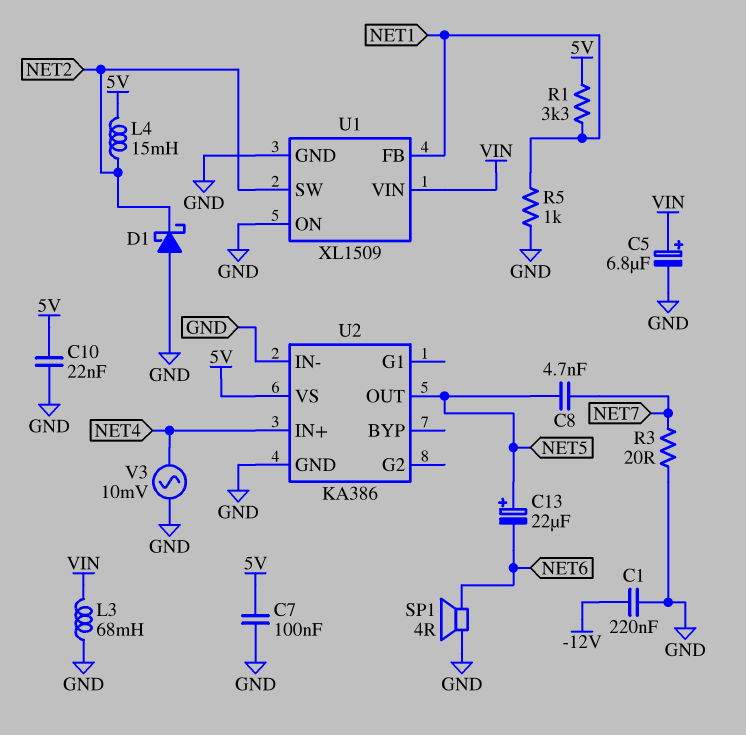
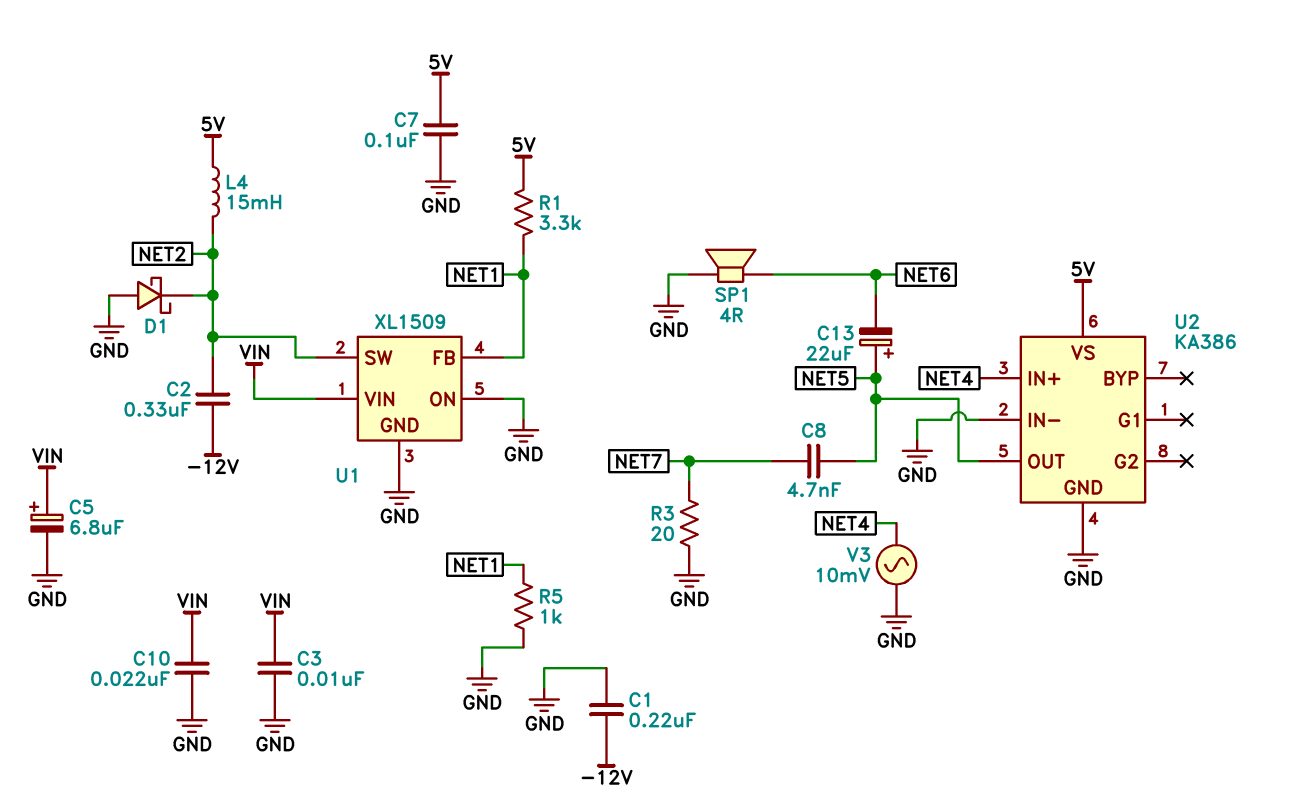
C2: none -> 330nF (-12V, NET2)
C3: none -> 10nF (GND, VIN)
C10: 22nF (5V, GND) -> 22nF (GND, VIN)
L3: 68mH (GND, VIN) -> none

